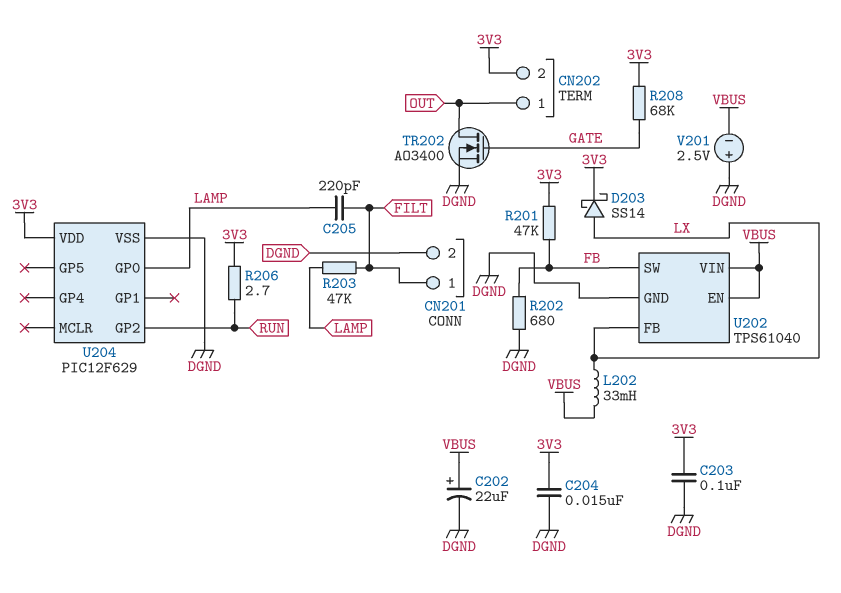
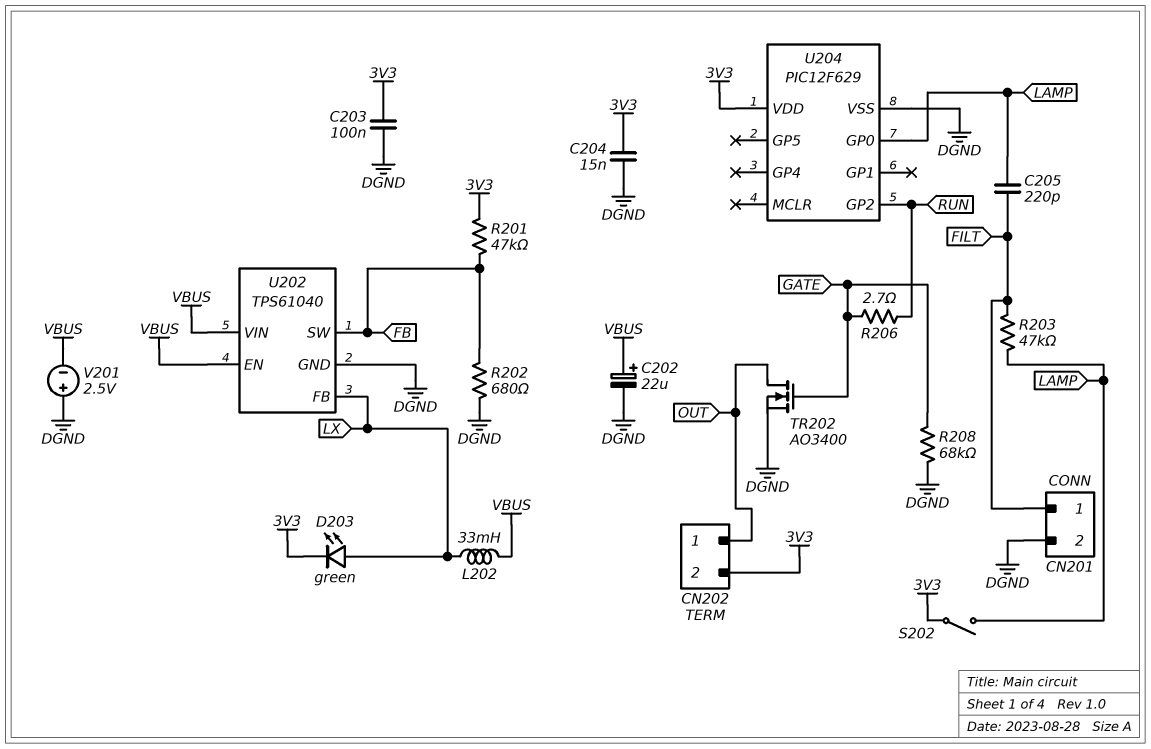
D203: schottky SS14 (A LX, K 3V3) -> LED green (A LX, K 3V3)
R206: 2.7 (3V3, RUN) -> 2.7 (GATE, RUN)
R208: 68k (3V3, GATE) -> 68k (DGND, GATE)
S202: none -> switch (3V3, LAMP)

